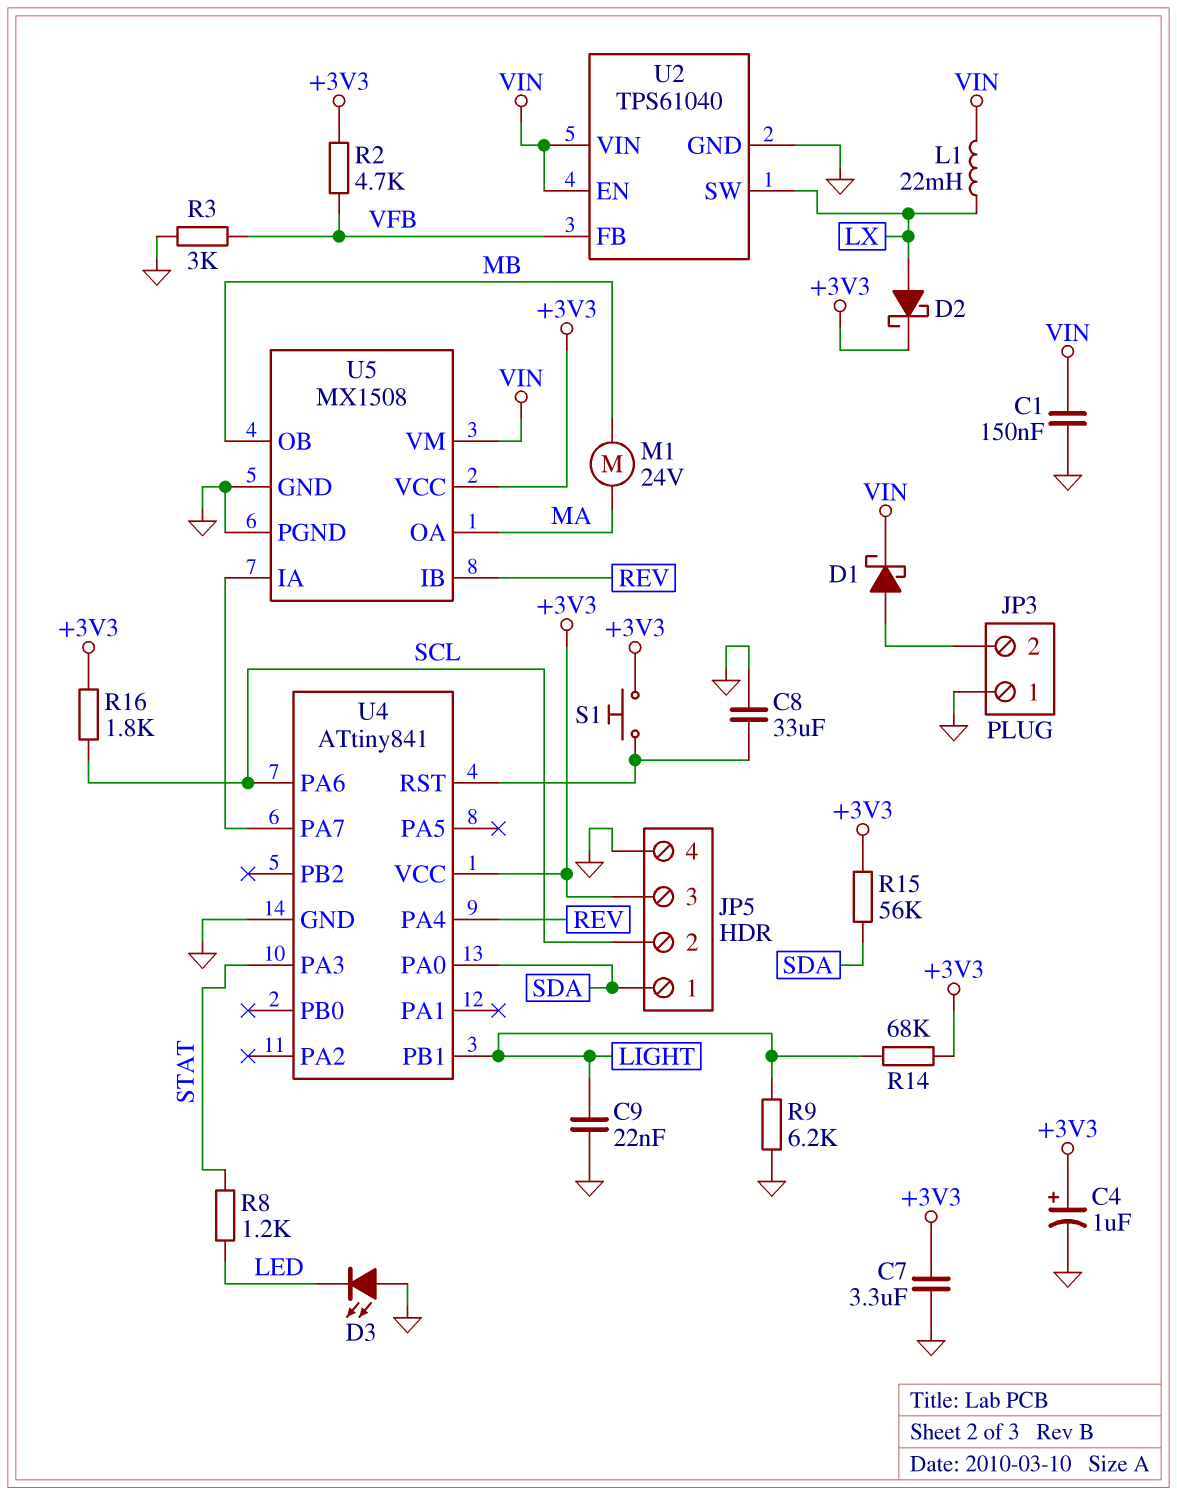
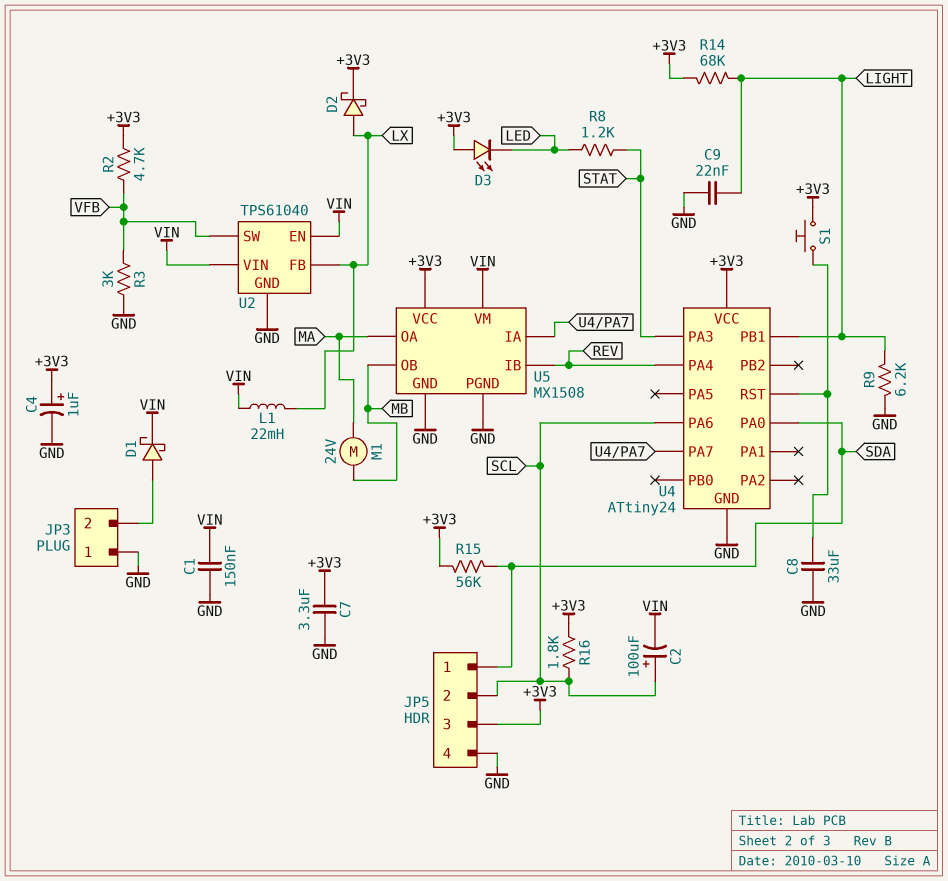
C2: none -> 100uF (plus SCL, minus VIN)
D3: LED (A GND, K LED) -> LED (A +3V3, K LED)
U2 pin FB: VFB -> LX
U2 pin SW: LX -> VFB
U4: ATtiny841 -> ATtiny24

